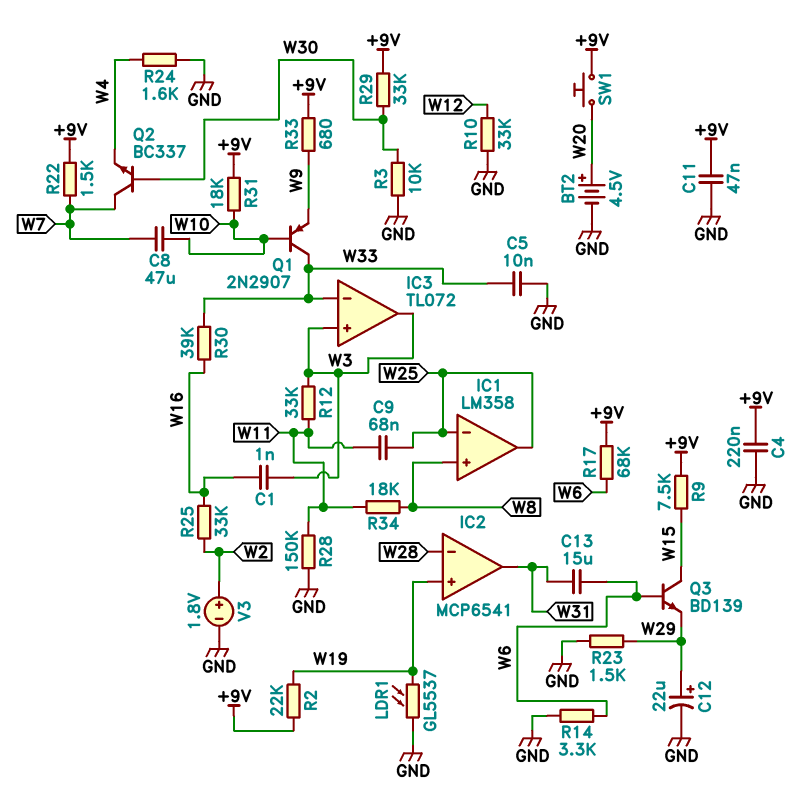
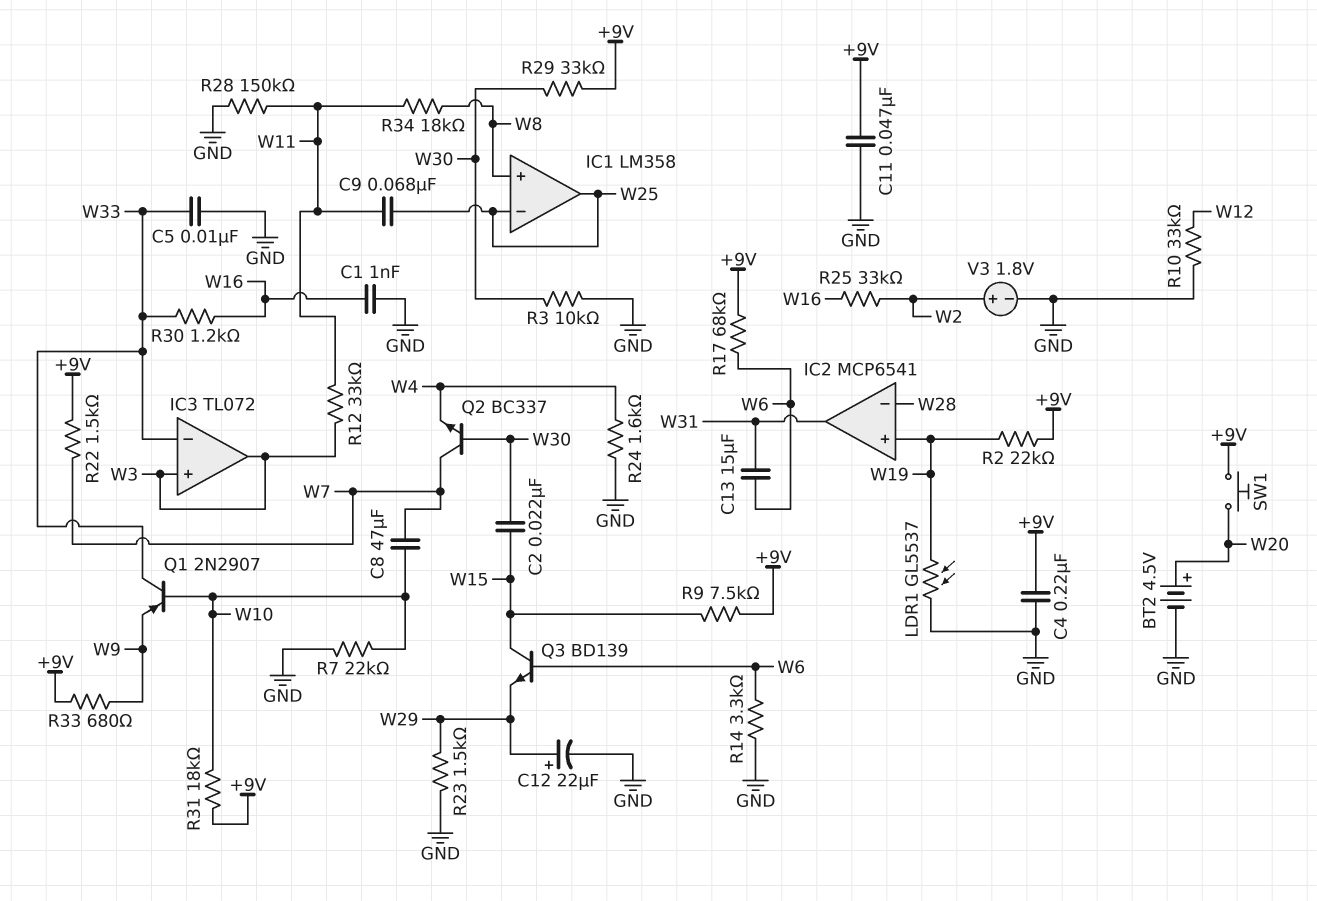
C1: 1nF (W3, W16) -> 1nF (GND, W16)
C2: none -> 22nF (W15, W30)
R7: none -> 22k (GND, W10)
R30: 39k (W16, W33) -> 1.2k (W16, W33)

